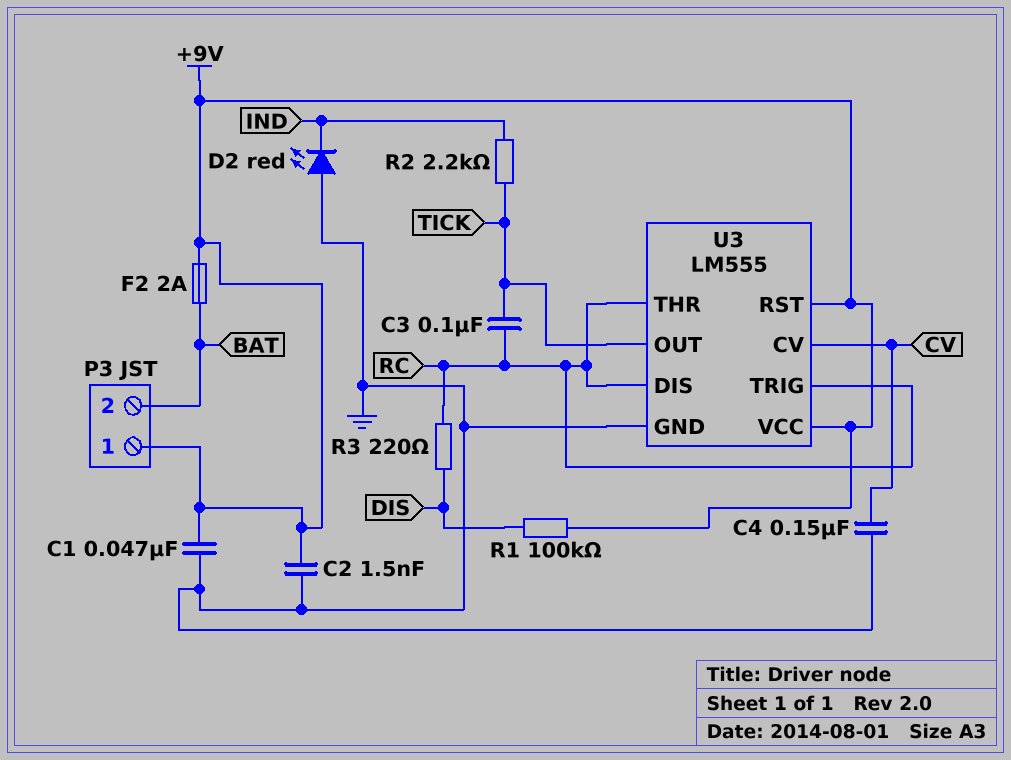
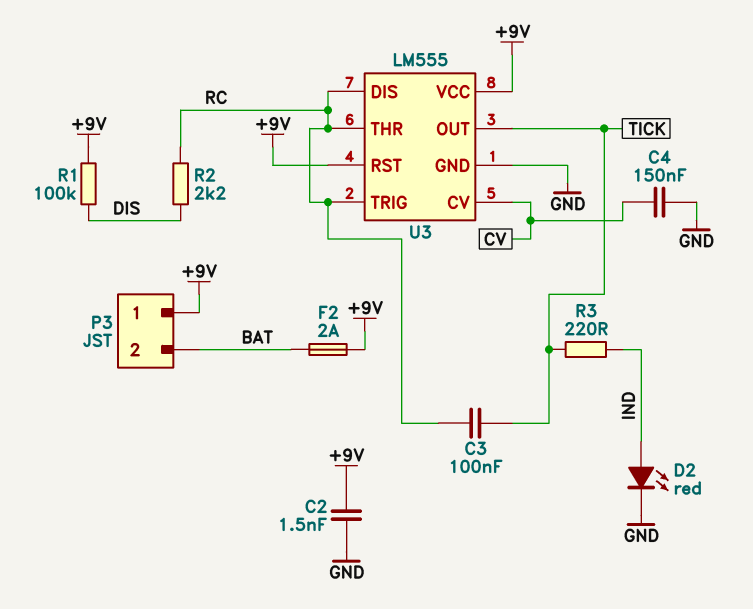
C1: 47nF (+9V, GND) -> none
D2: LED red (A GND, K IND) -> LED red (A IND, K GND)
R2: 2.2k (IND, TICK) -> 2.2k (DIS, RC)
R3: 220 (DIS, RC) -> 220 (IND, TICK)

